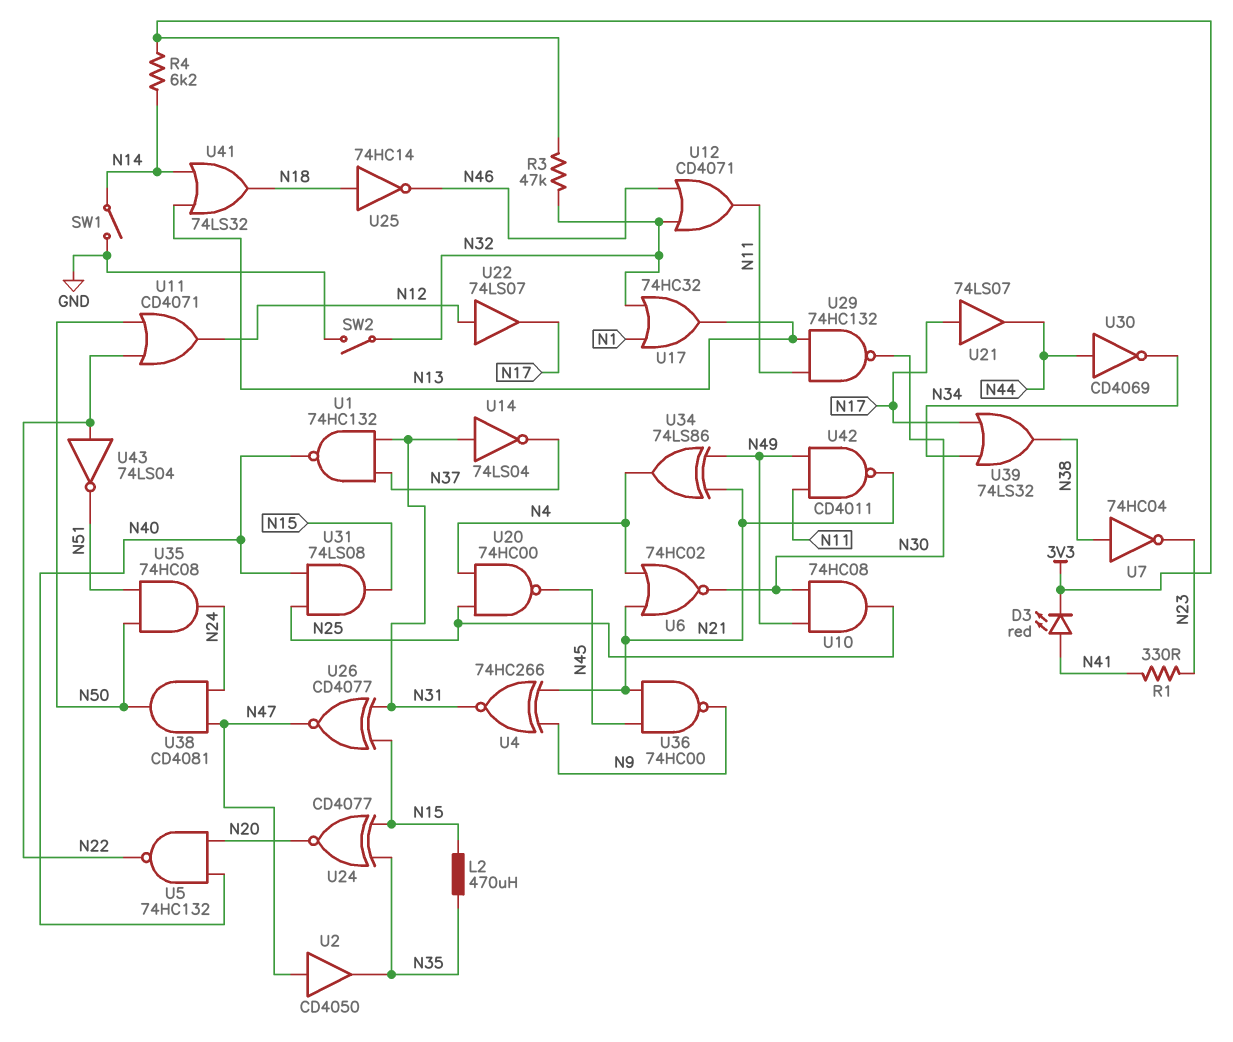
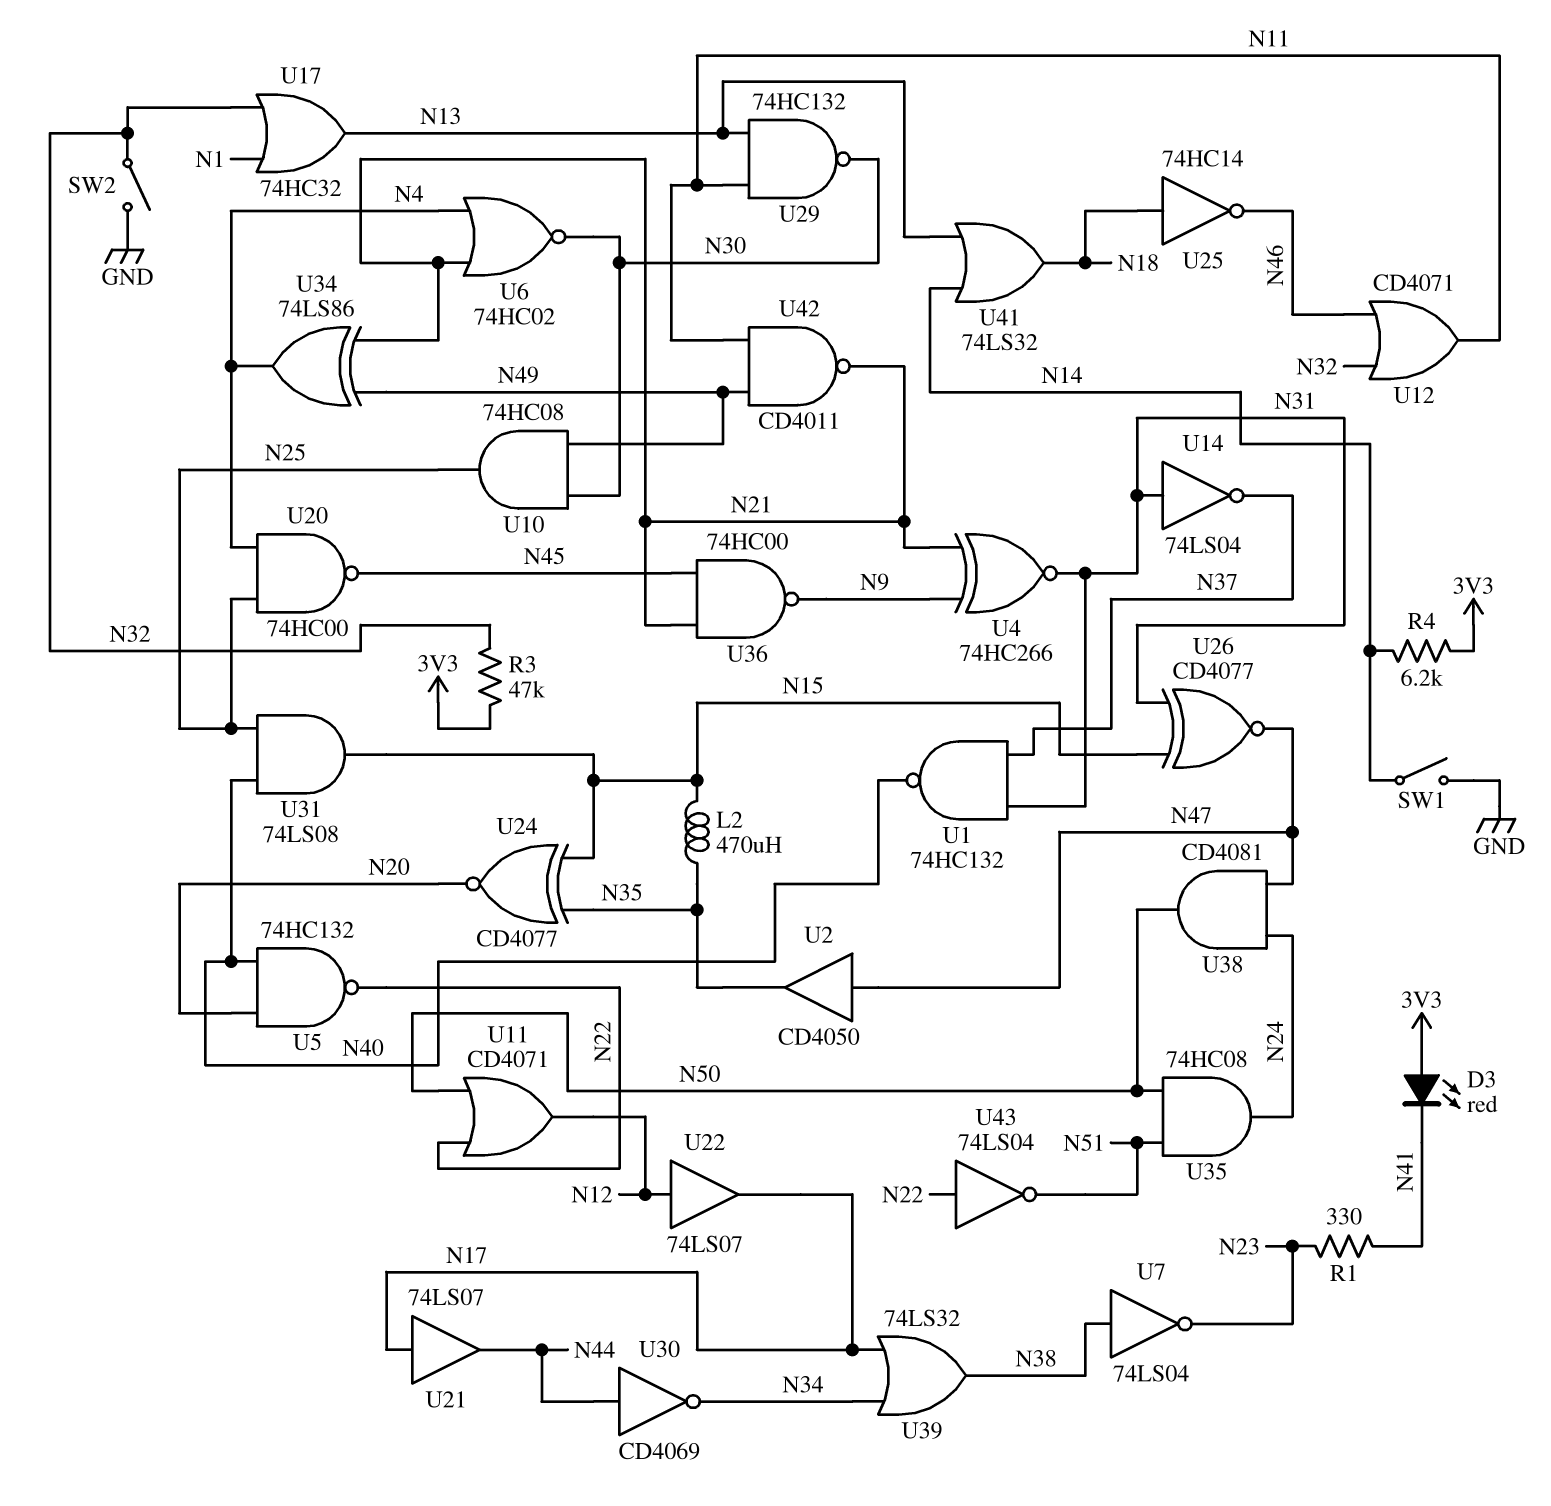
D3: LED red (A N41, K 3V3) -> LED red (A 3V3, K N41)
U7: NOT 74HC04 (in N38, out N23) -> NOT 74LS04 (in N38, out N23)

